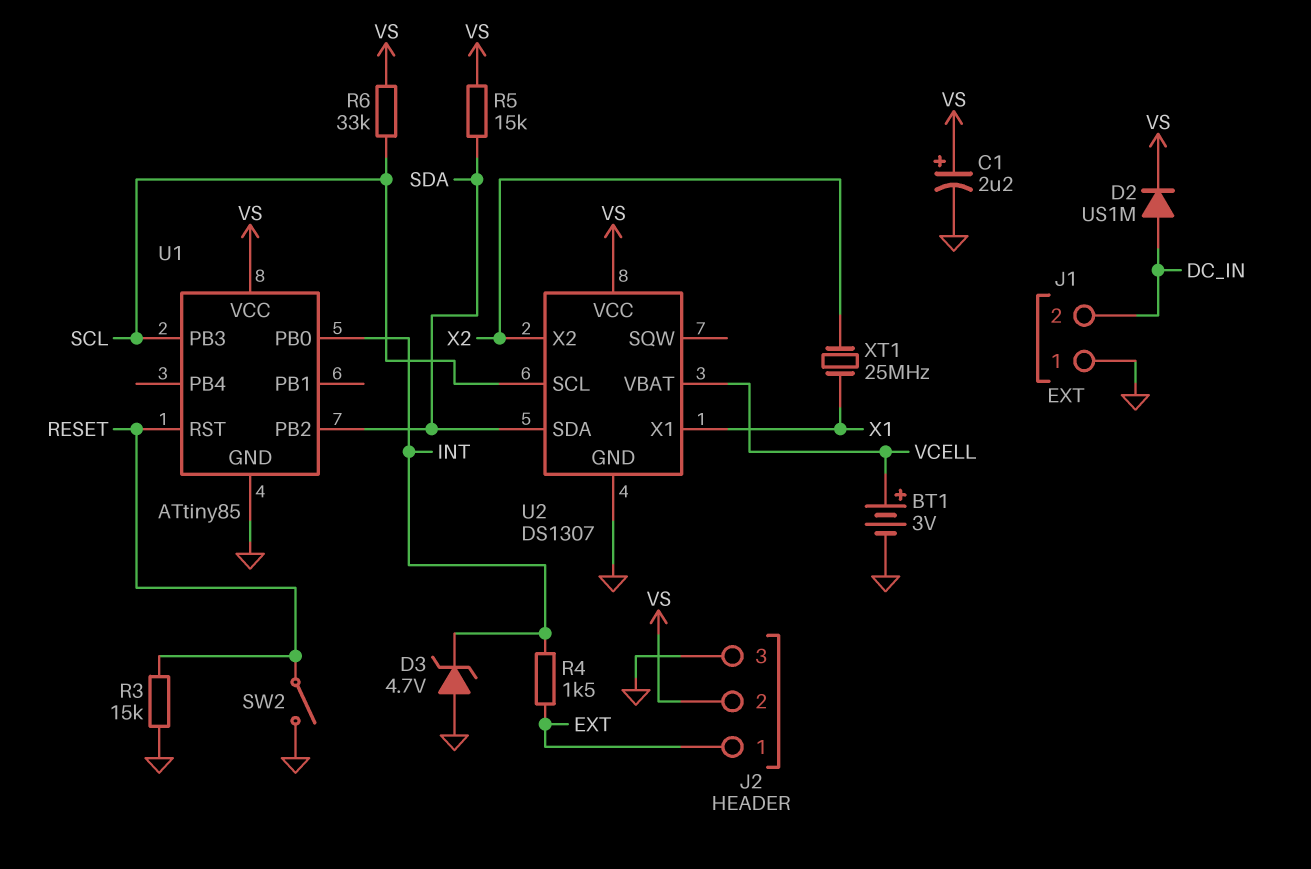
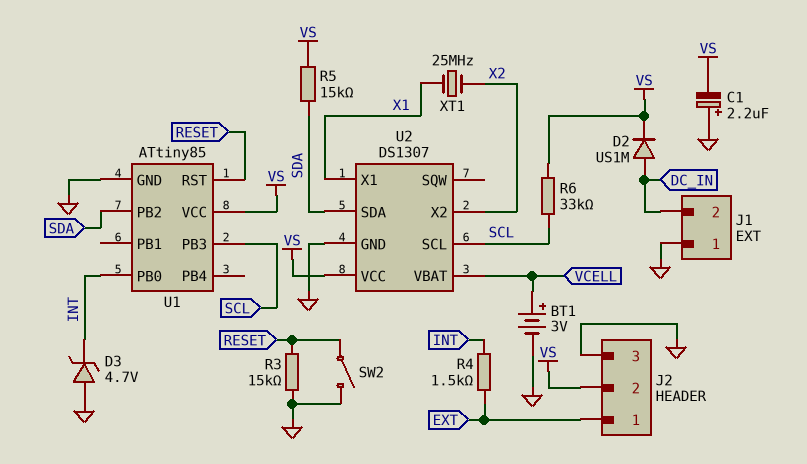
C1: 2.2uF (plus VS, minus GND) -> 2.2uF (plus GND, minus VS)

